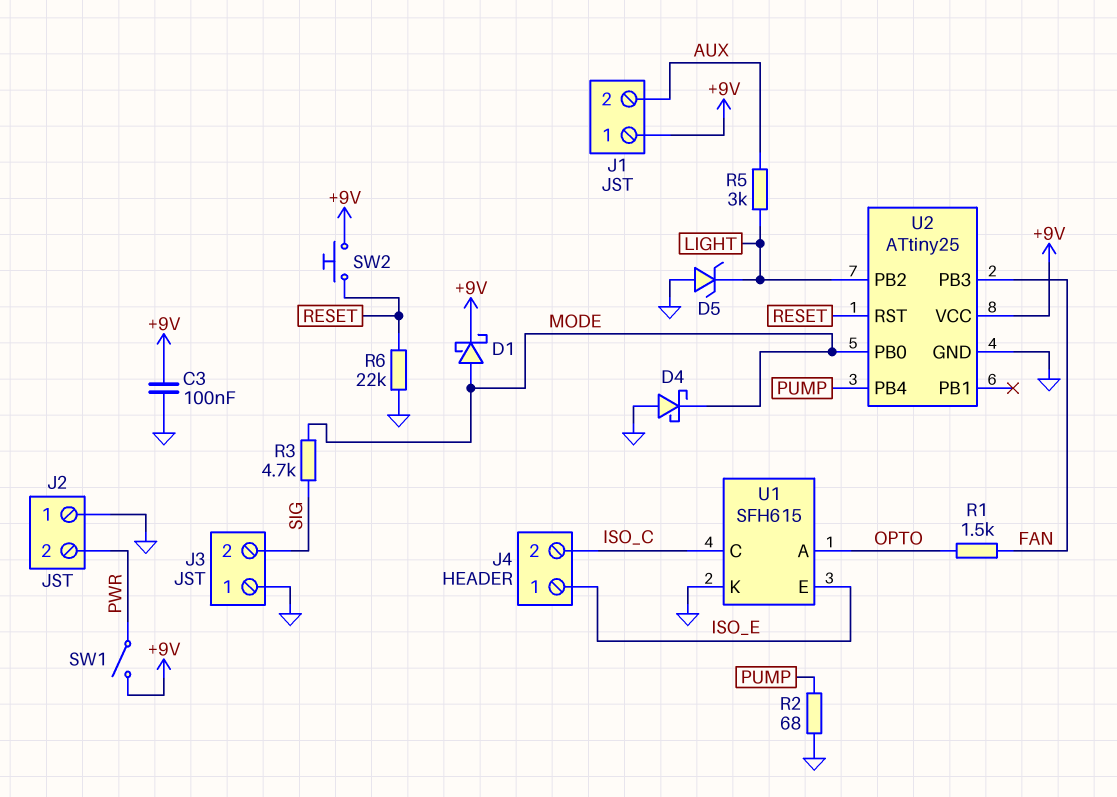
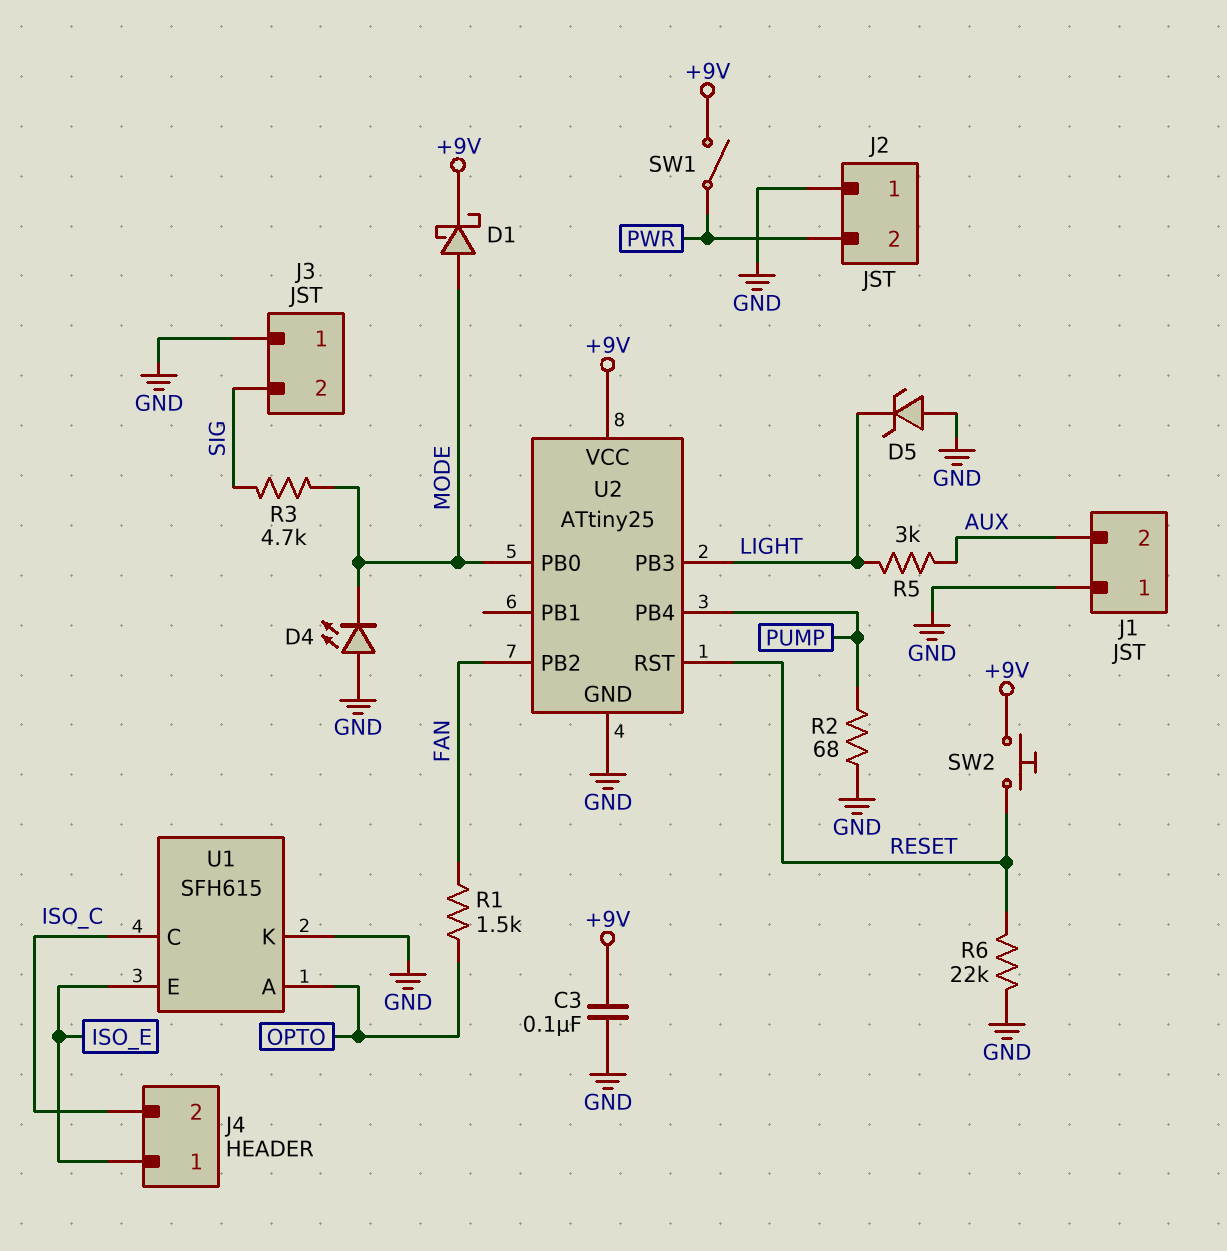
D4: schottky (A GND, K MODE) -> LED (A GND, K MODE)
J1 pin 1: +9V -> GND
U2 pin PB2: LIGHT -> FAN
U2 pin PB3: FAN -> LIGHT

